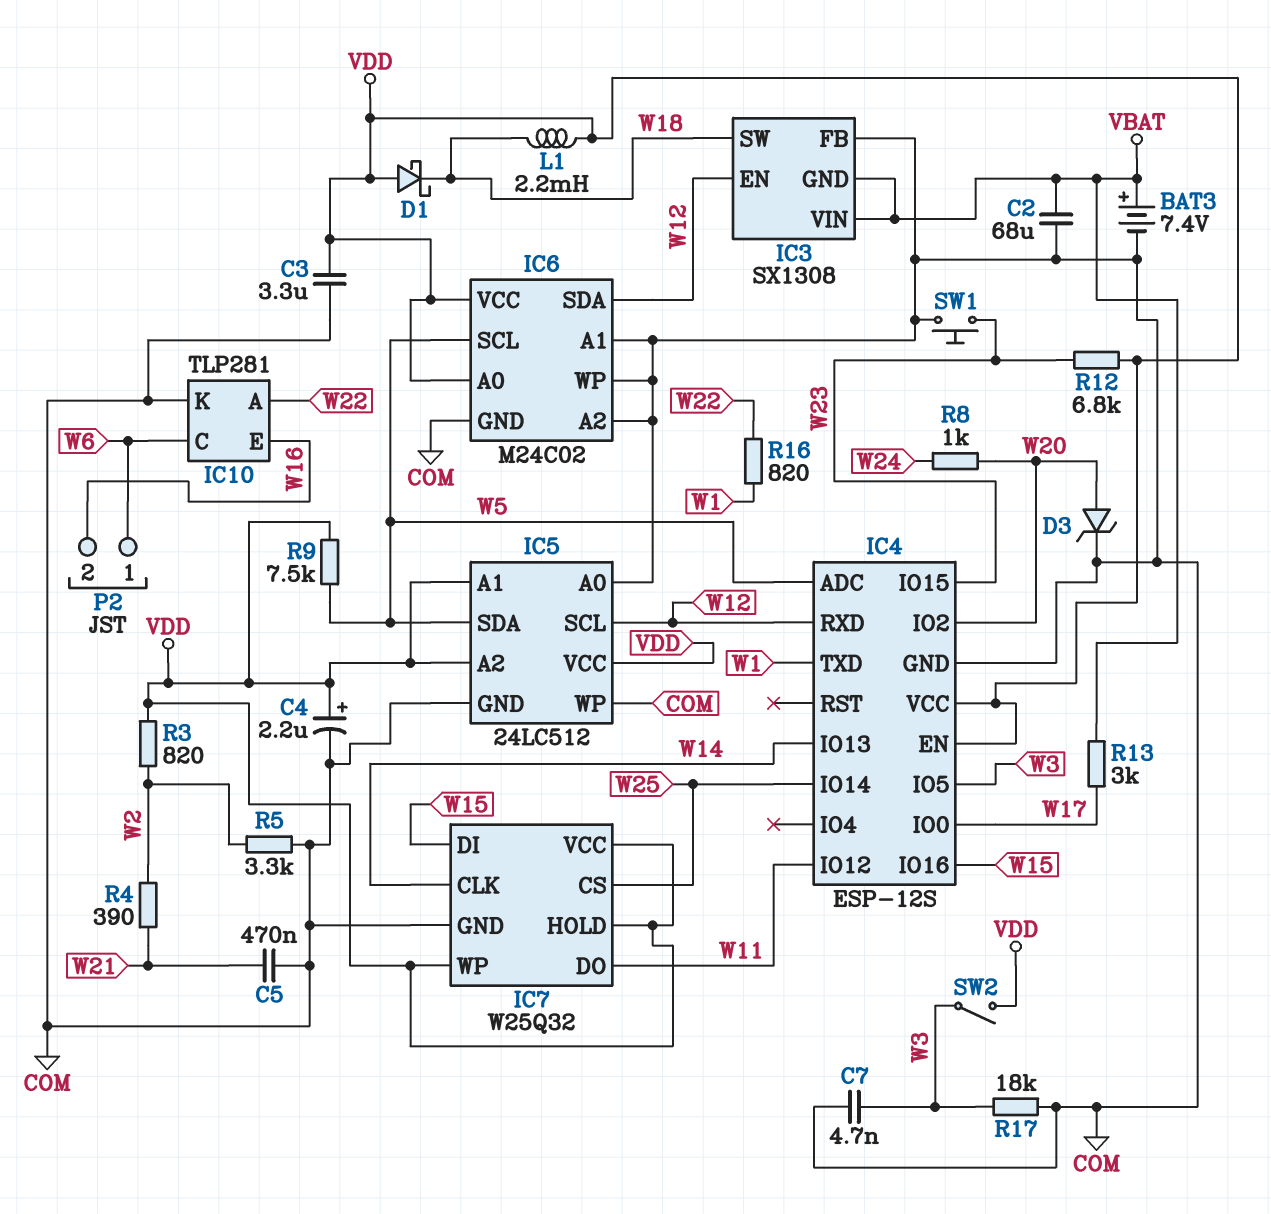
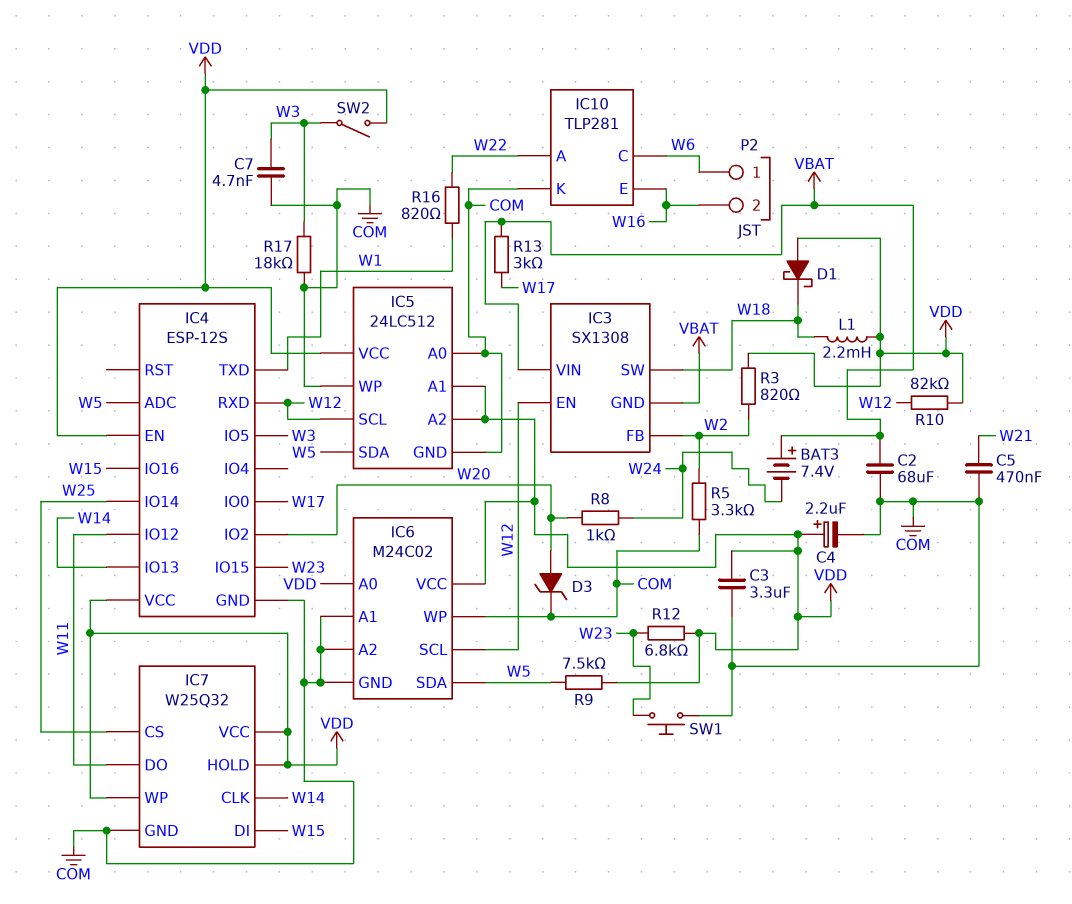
BAT3: 7.4V (plus VBAT, minus COM) -> 7.4V (plus VBAT, minus W24)
IC3 pin FB: COM -> W2
IC6 pin SCL: W5 -> W12
IC6 pin SDA: W12 -> W5
R4: 390 (W2, W21) -> none
R10: none -> 82k (VDD, W12)

